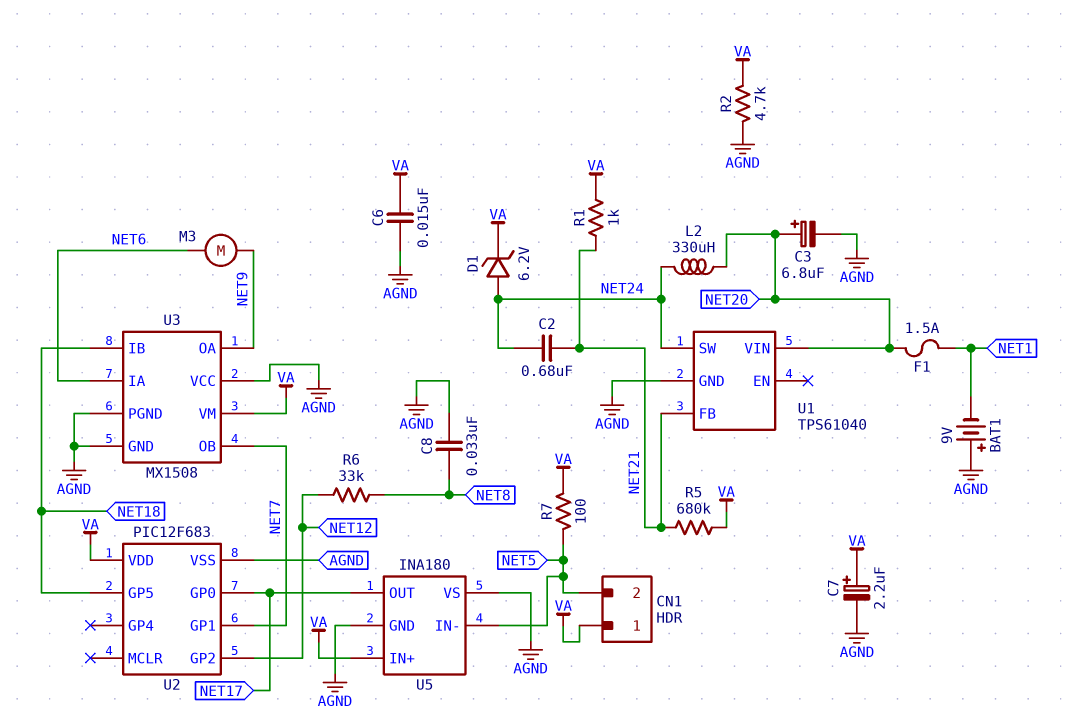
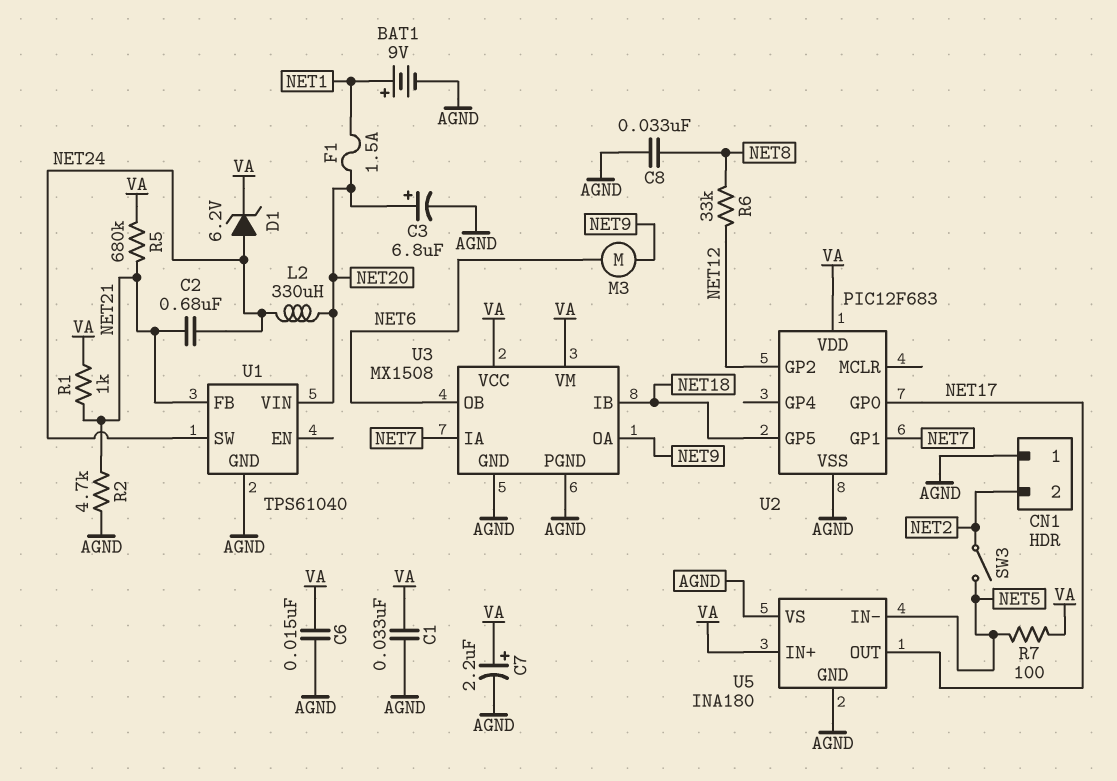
BAT1: 9V (plus AGND, minus NET1) -> 9V (plus NET1, minus AGND)
C1: none -> 33nF (AGND, VA)
CN1 pin 1: VA -> AGND
CN1 pin 2: NET5 -> NET2
R2: 4.7k (AGND, VA) -> 4.7k (AGND, NET21)
SW3: none -> switch (NET2, NET5)
U3 pin IA: NET6 -> NET7
U3 pin OB: NET7 -> NET6
U3 pin VCC: AGND -> VA

